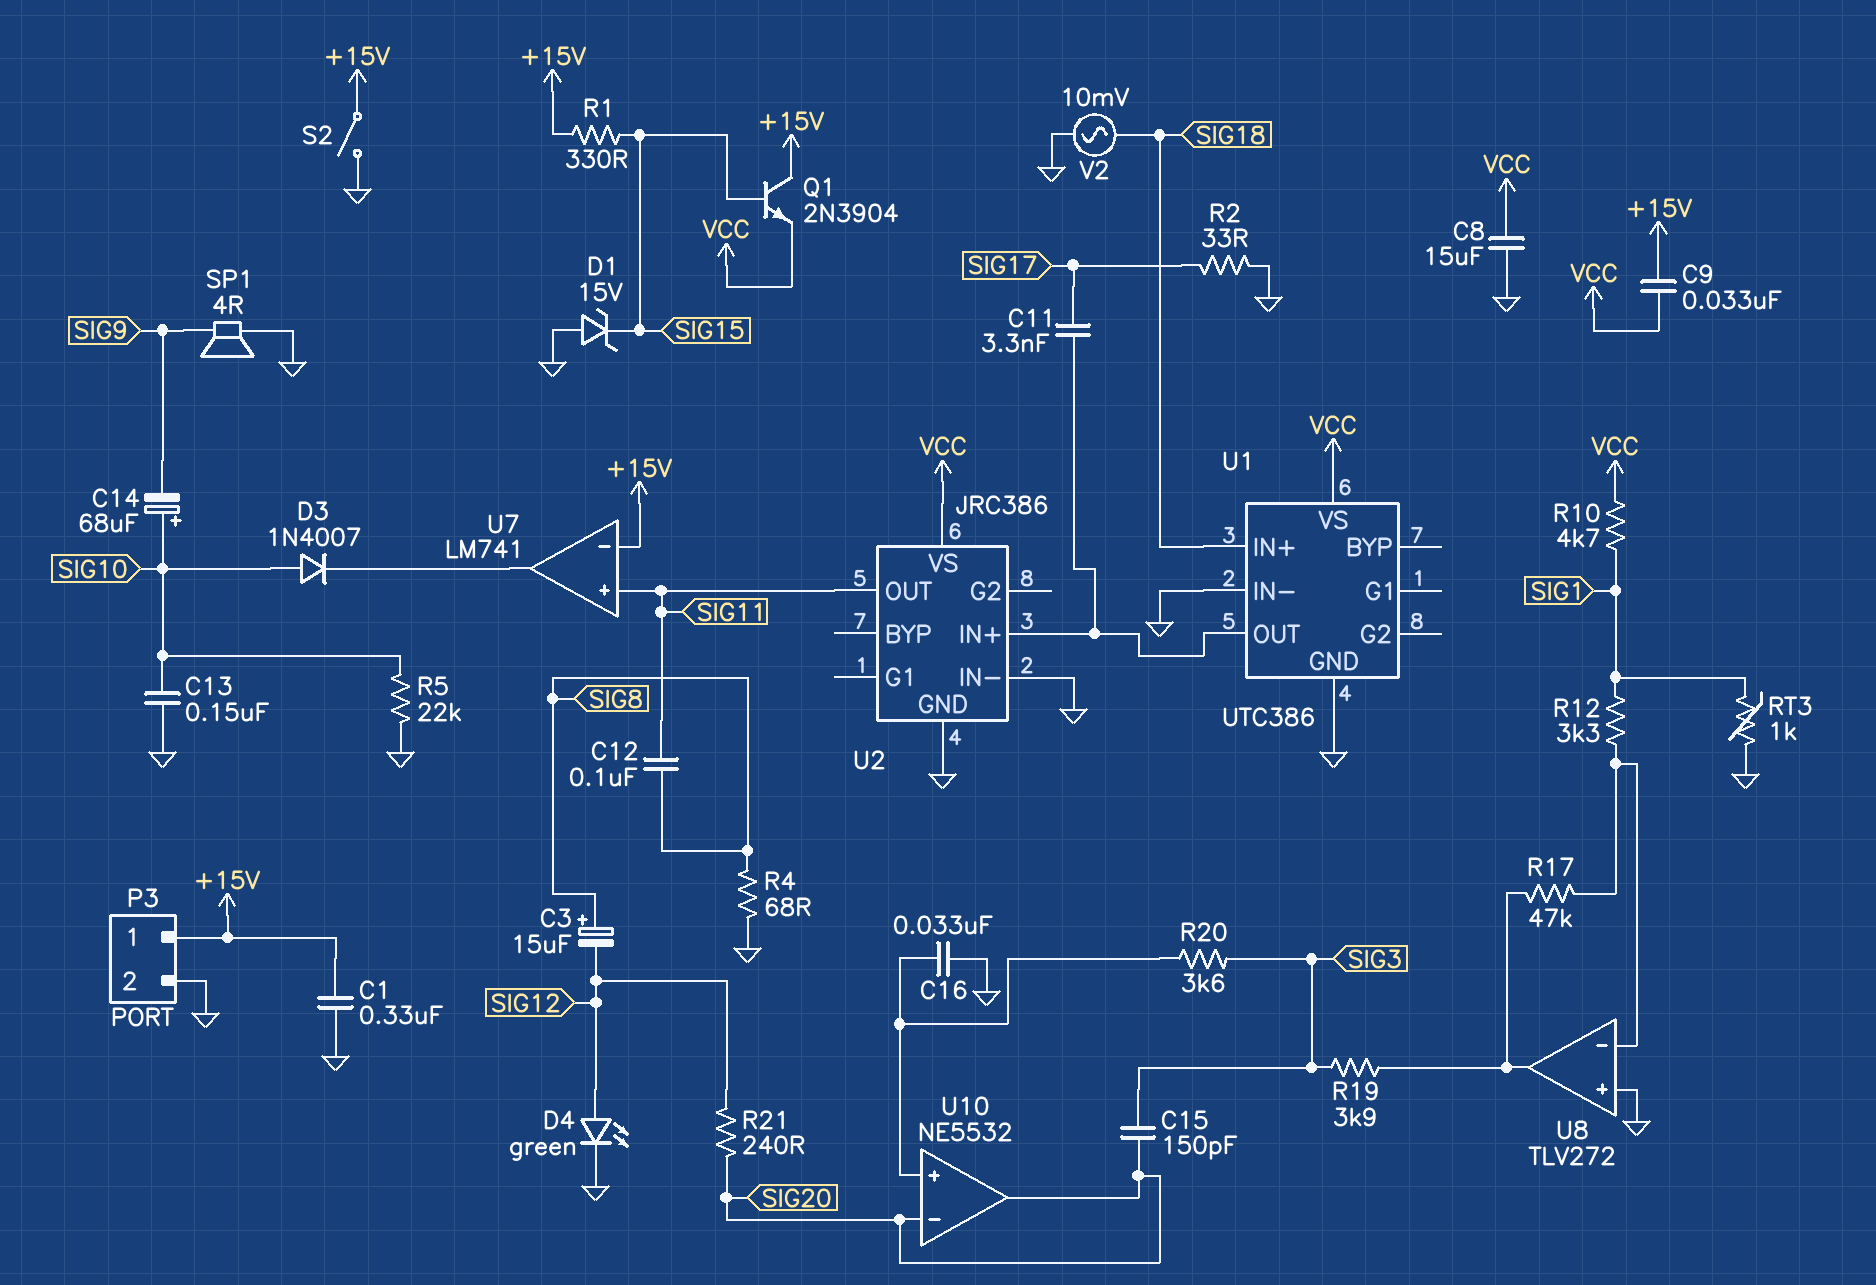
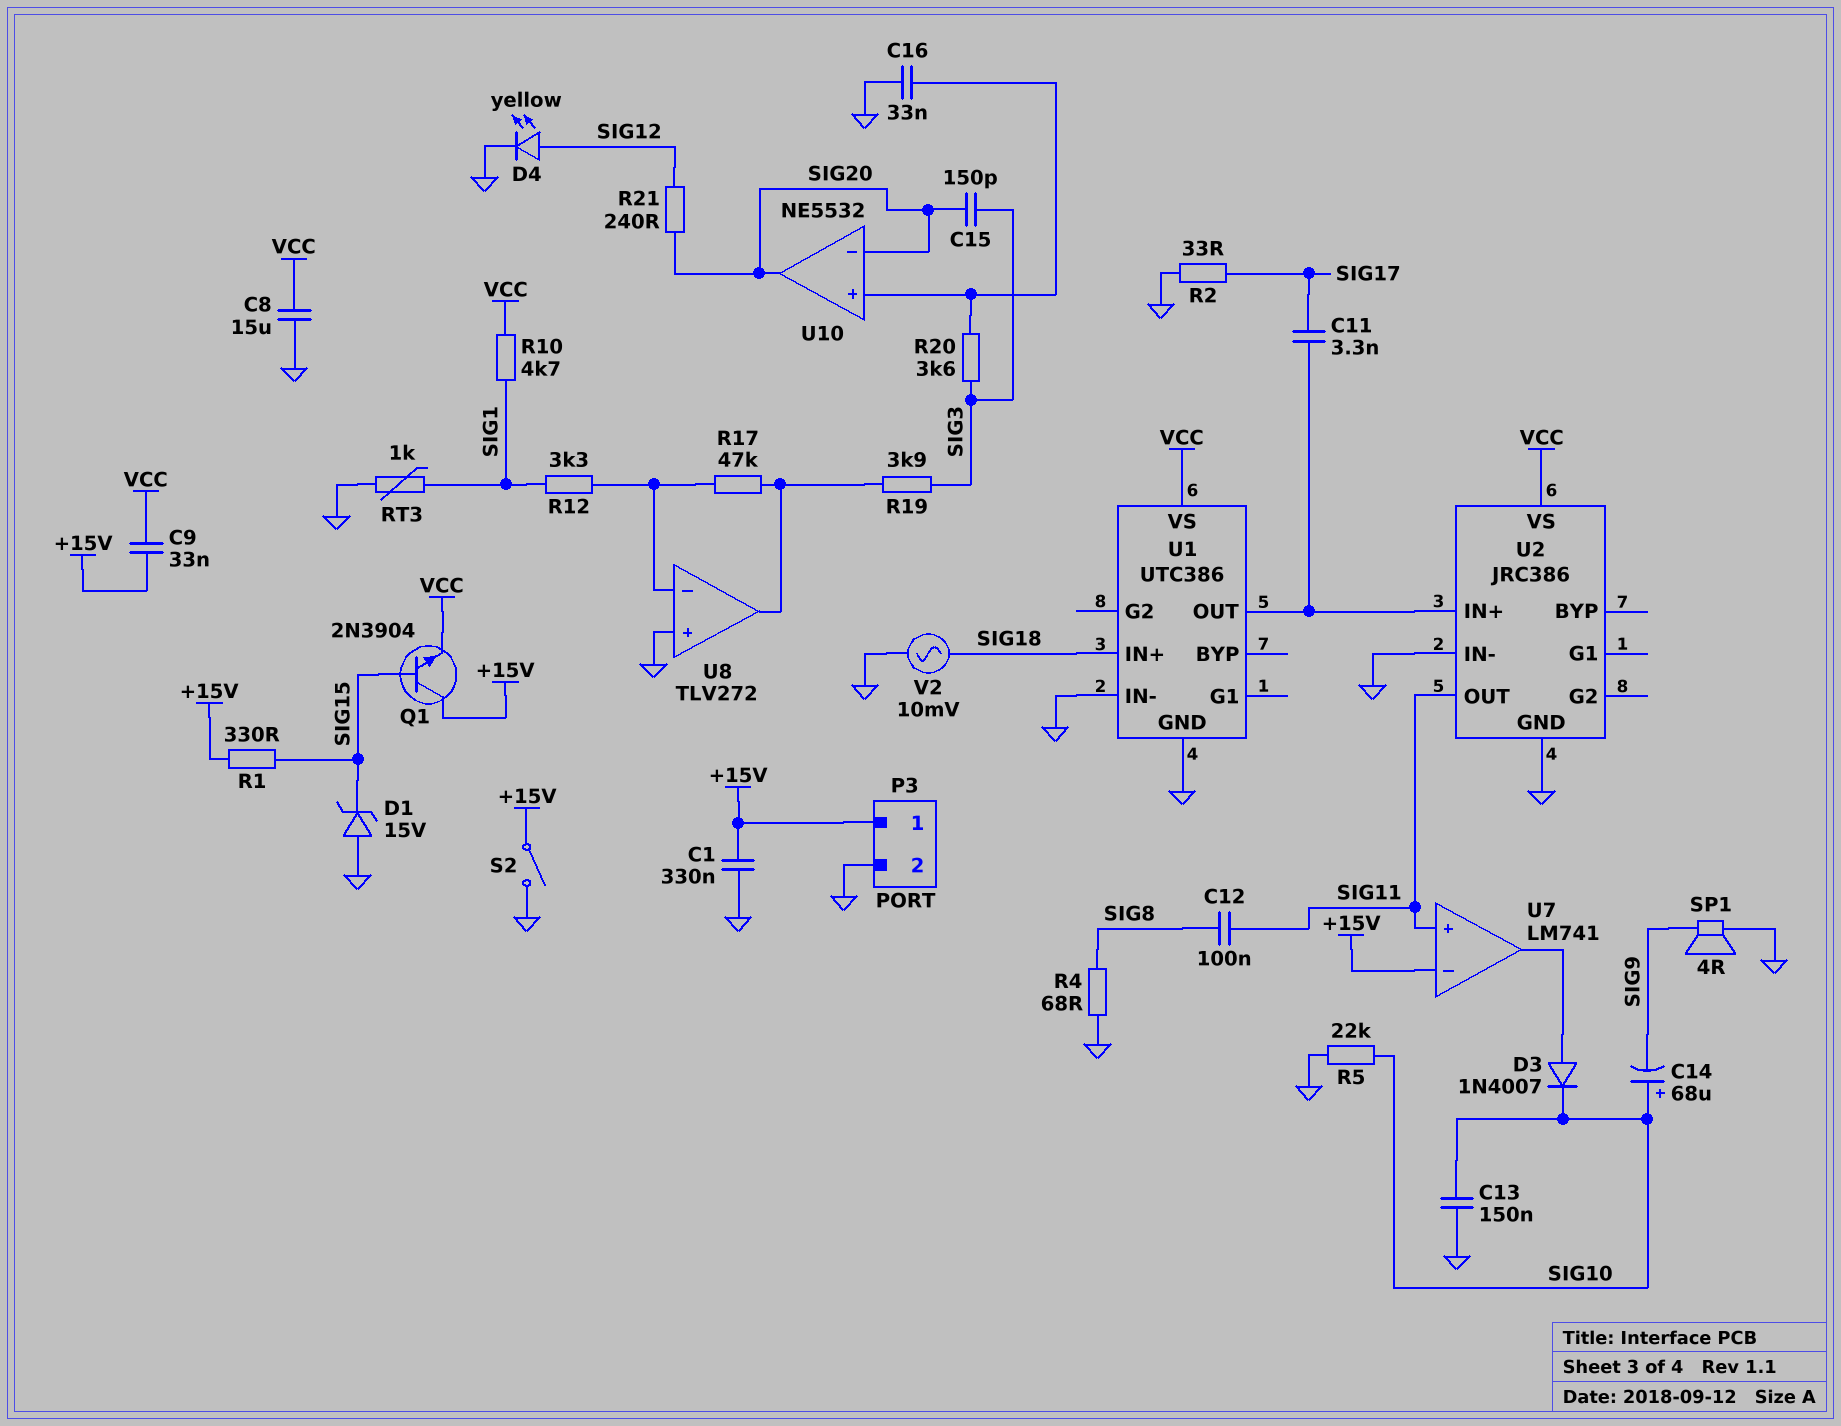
C3: 15uF (plus SIG8, minus SIG12) -> none
D3: diode 1N4007 (A SIG10, K U7/out) -> diode 1N4007 (A U7/out, K SIG10)
D4: LED green (A SIG12, K GND) -> LED yellow (A SIG12, K GND)

